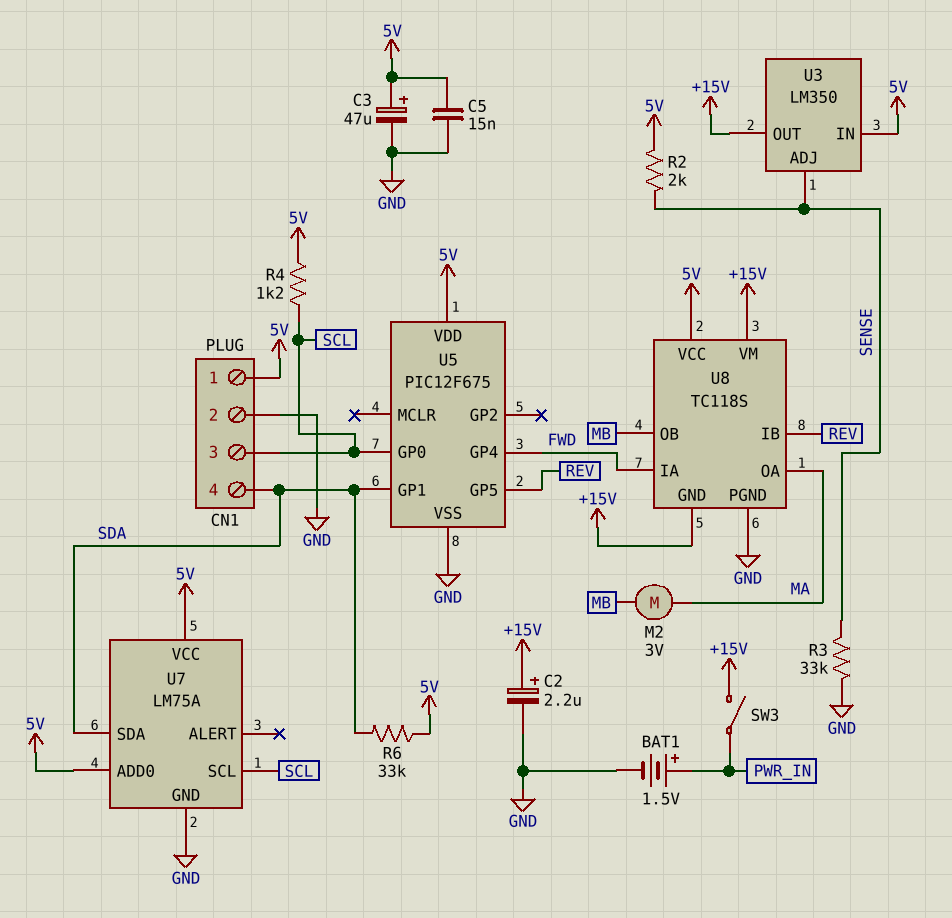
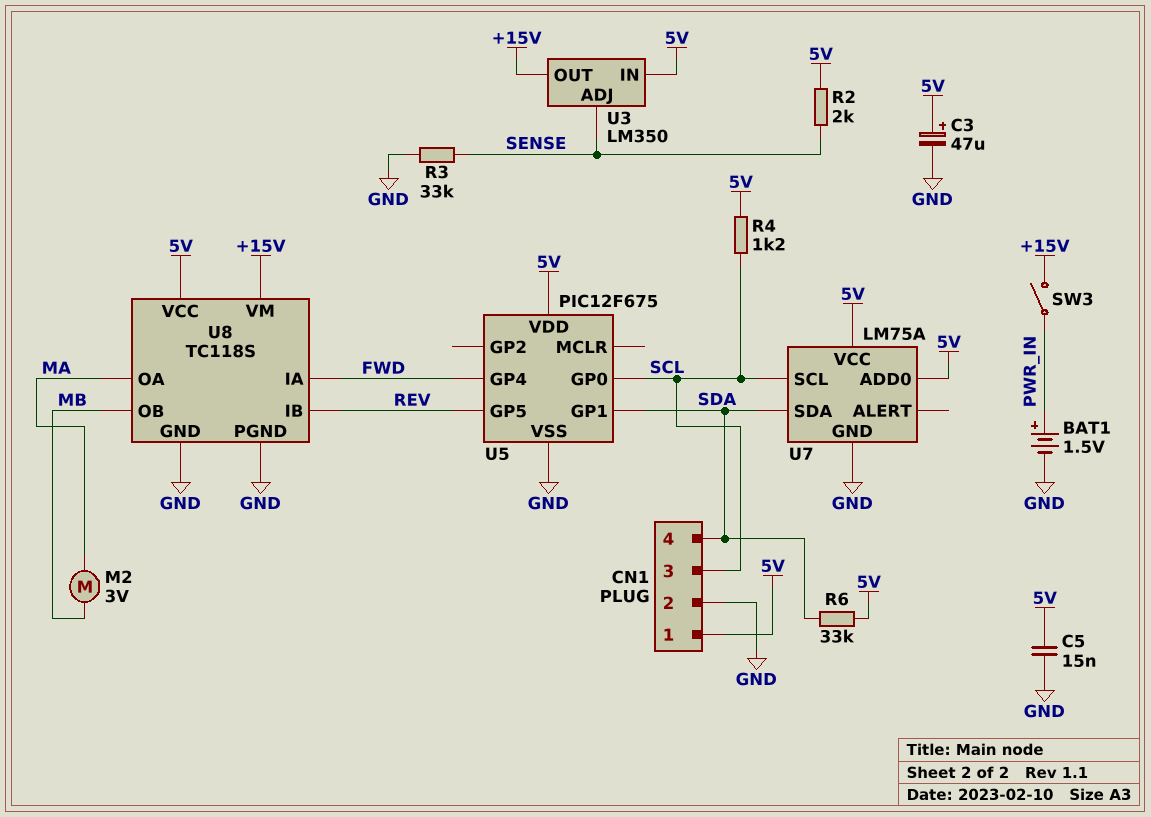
C2: 2.2uF (plus +15V, minus GND) -> none
U8 pin GND: +15V -> GND

